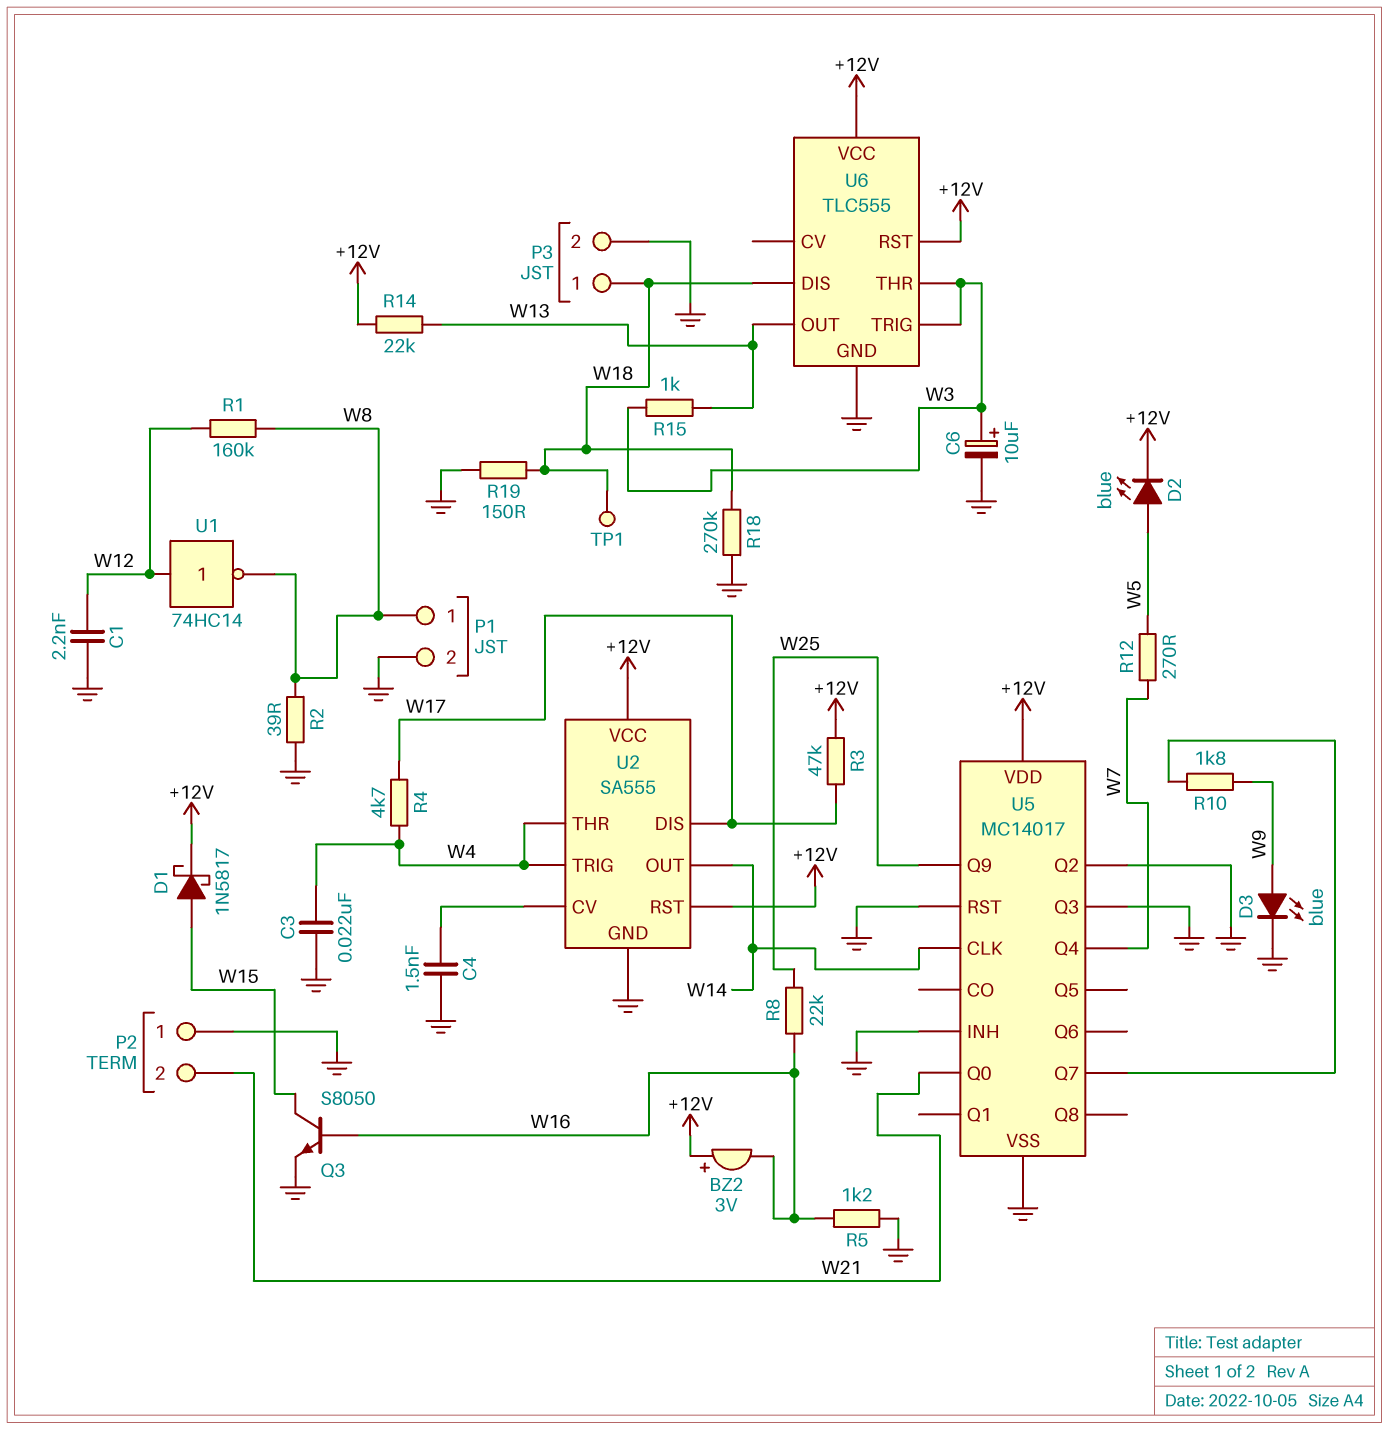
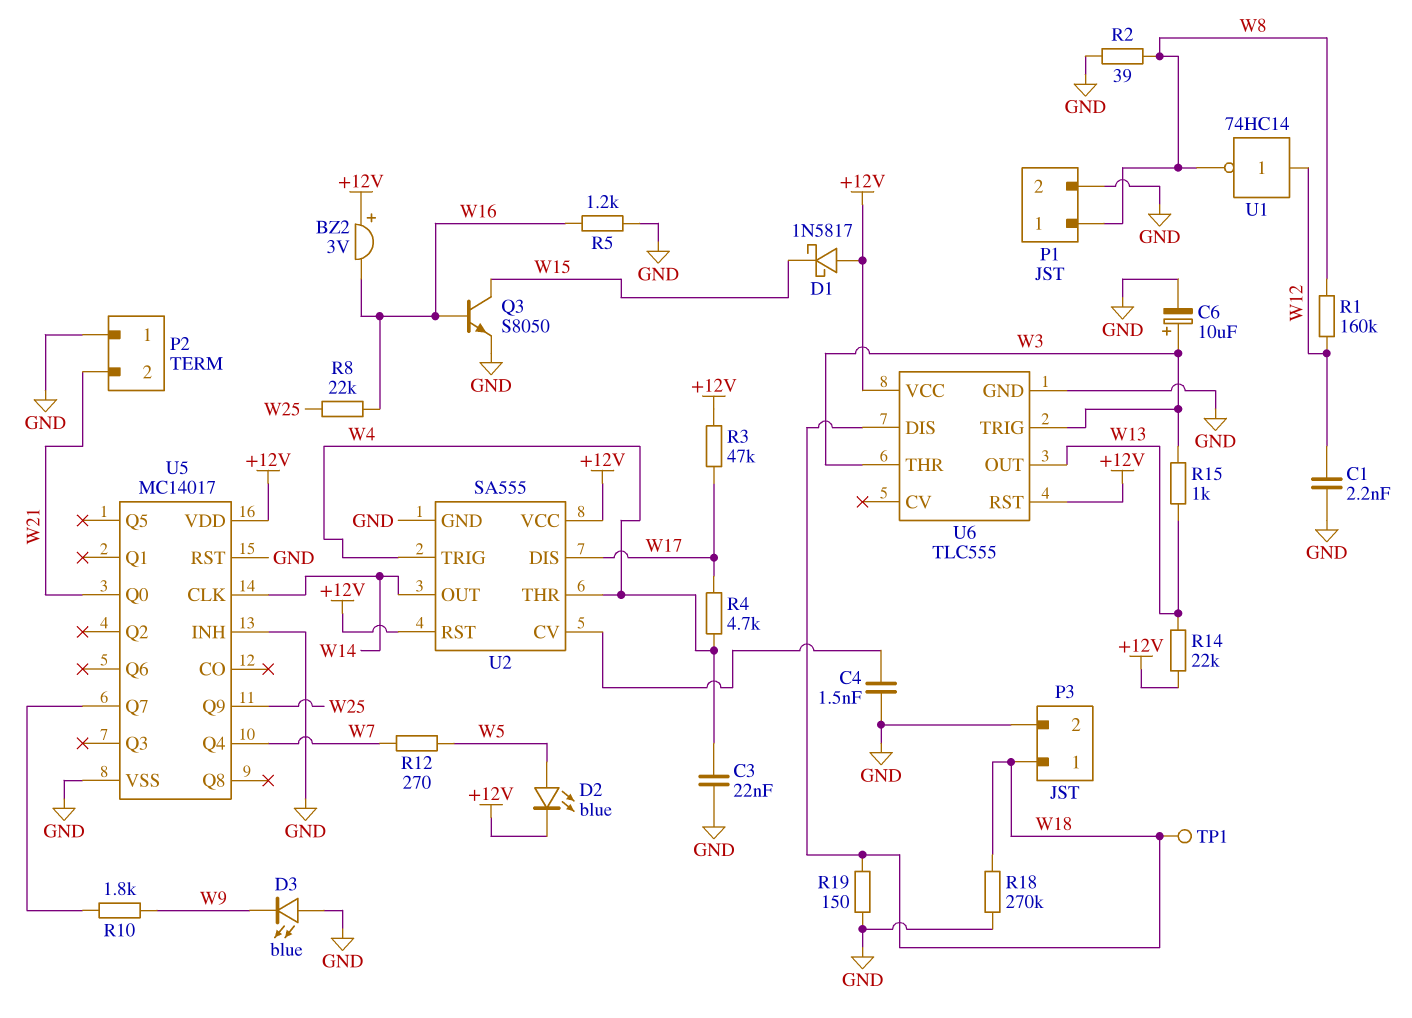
D1: schottky 1N5817 (A W15, K +12V) -> schottky 1N5817 (A +12V, K W15)
D3: LED blue (A W9, K GND) -> LED blue (A GND, K W9)
U5 pin Q2: GND -> none
U5 pin Q3: GND -> none

